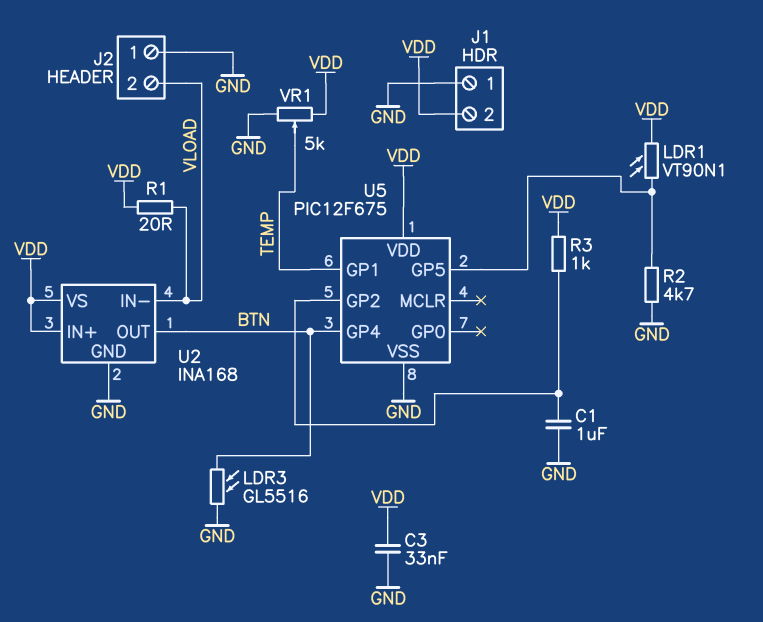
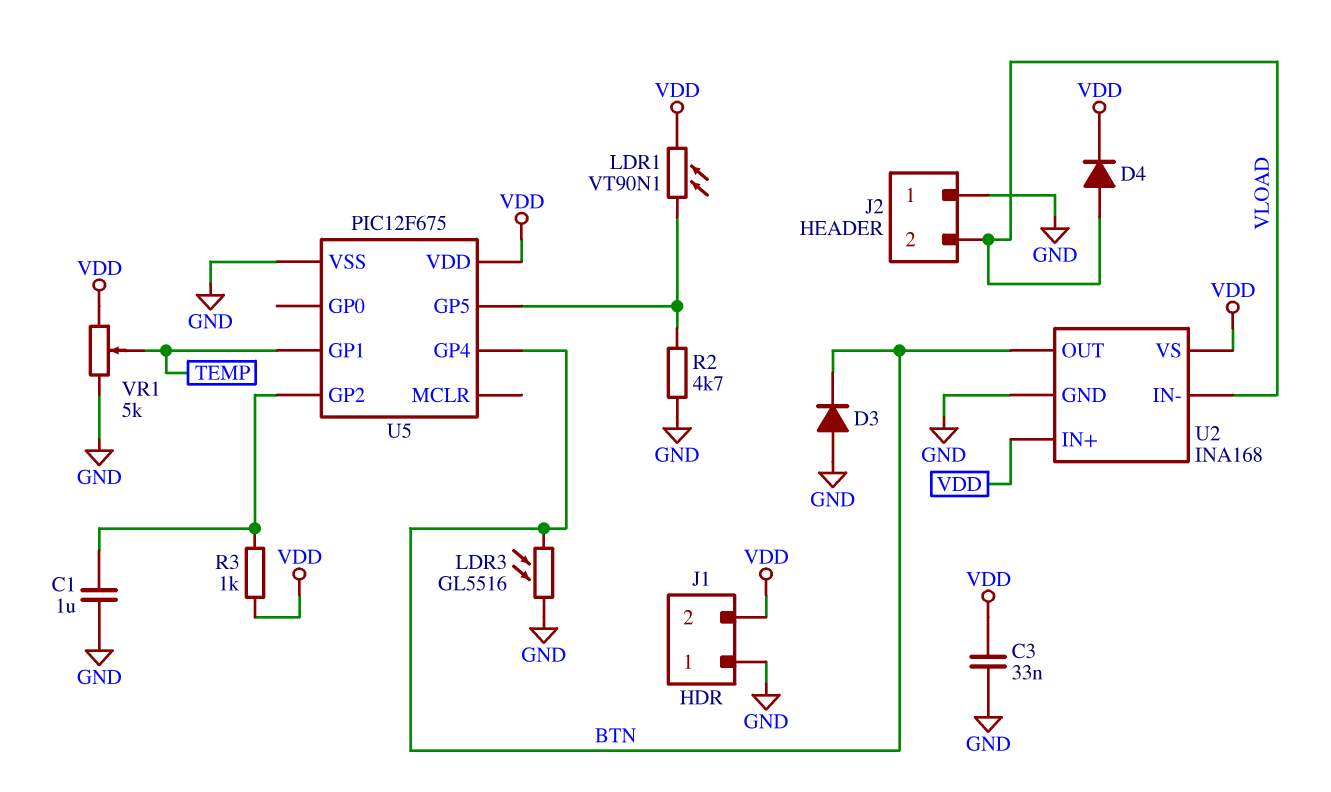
D3: none -> diode (A GND, K BTN)
D4: none -> diode (A VLOAD, K VDD)
R1: 20 (VDD, VLOAD) -> none

